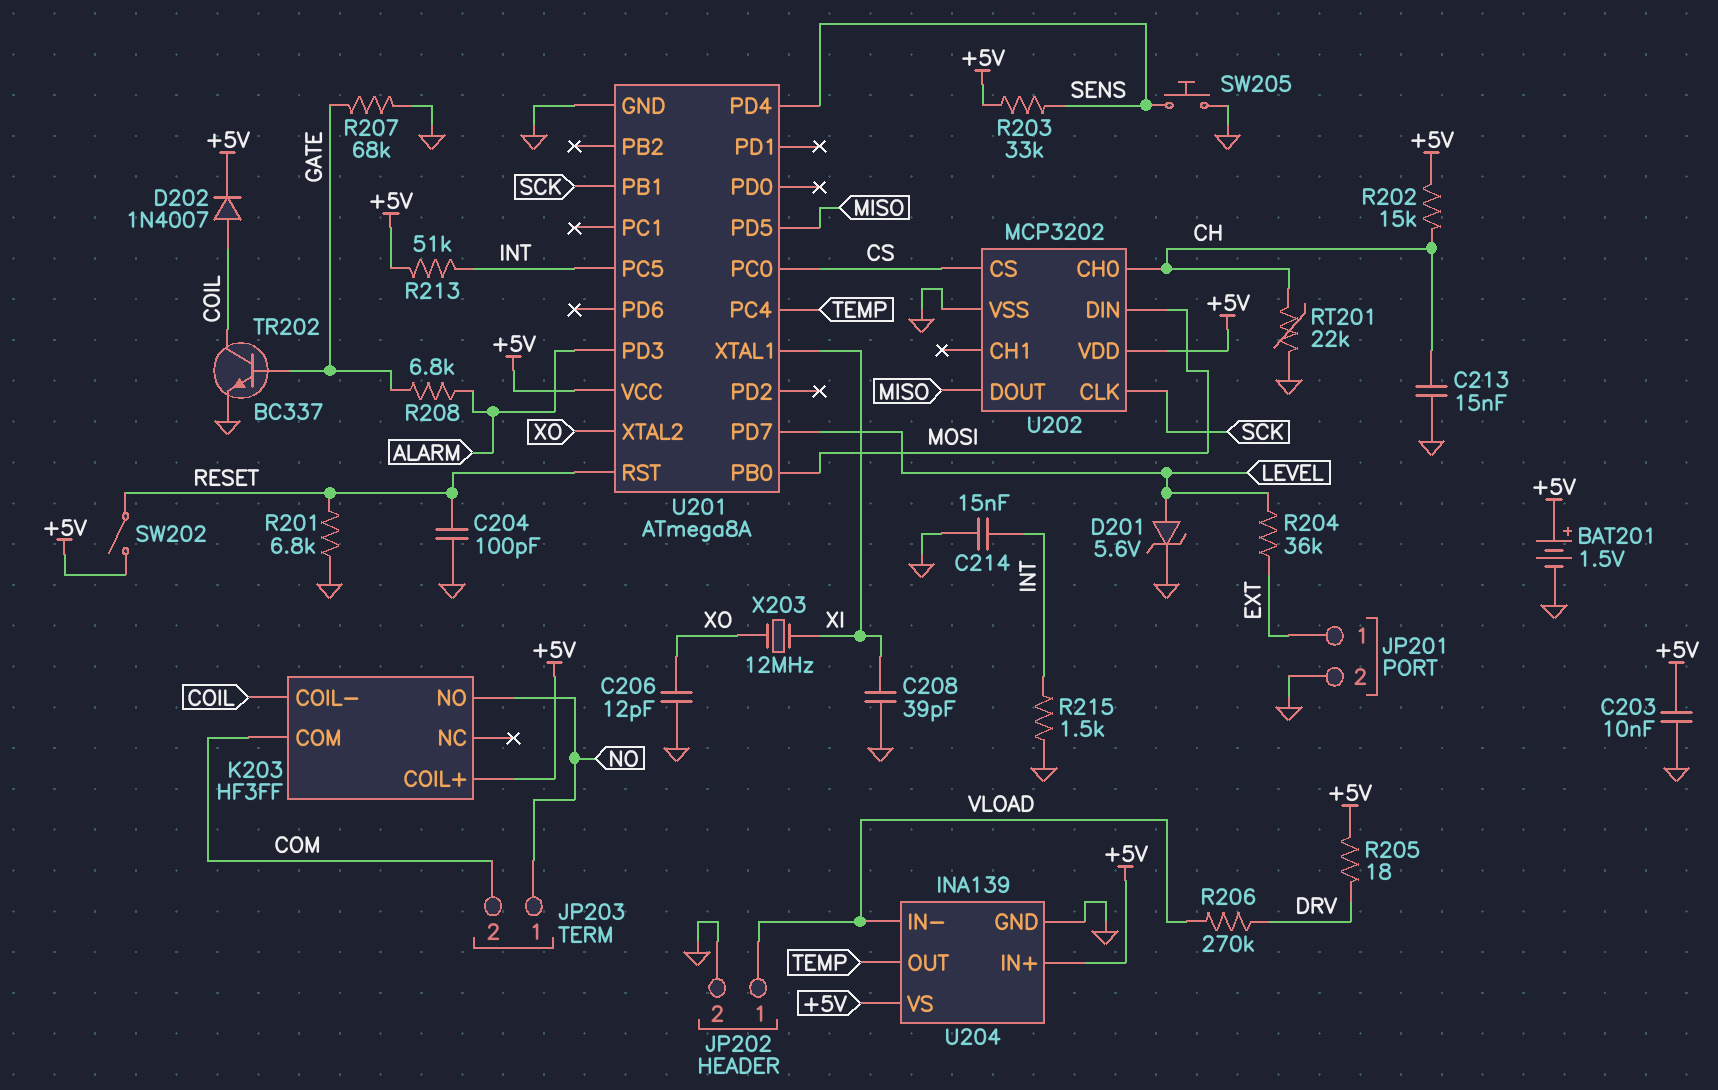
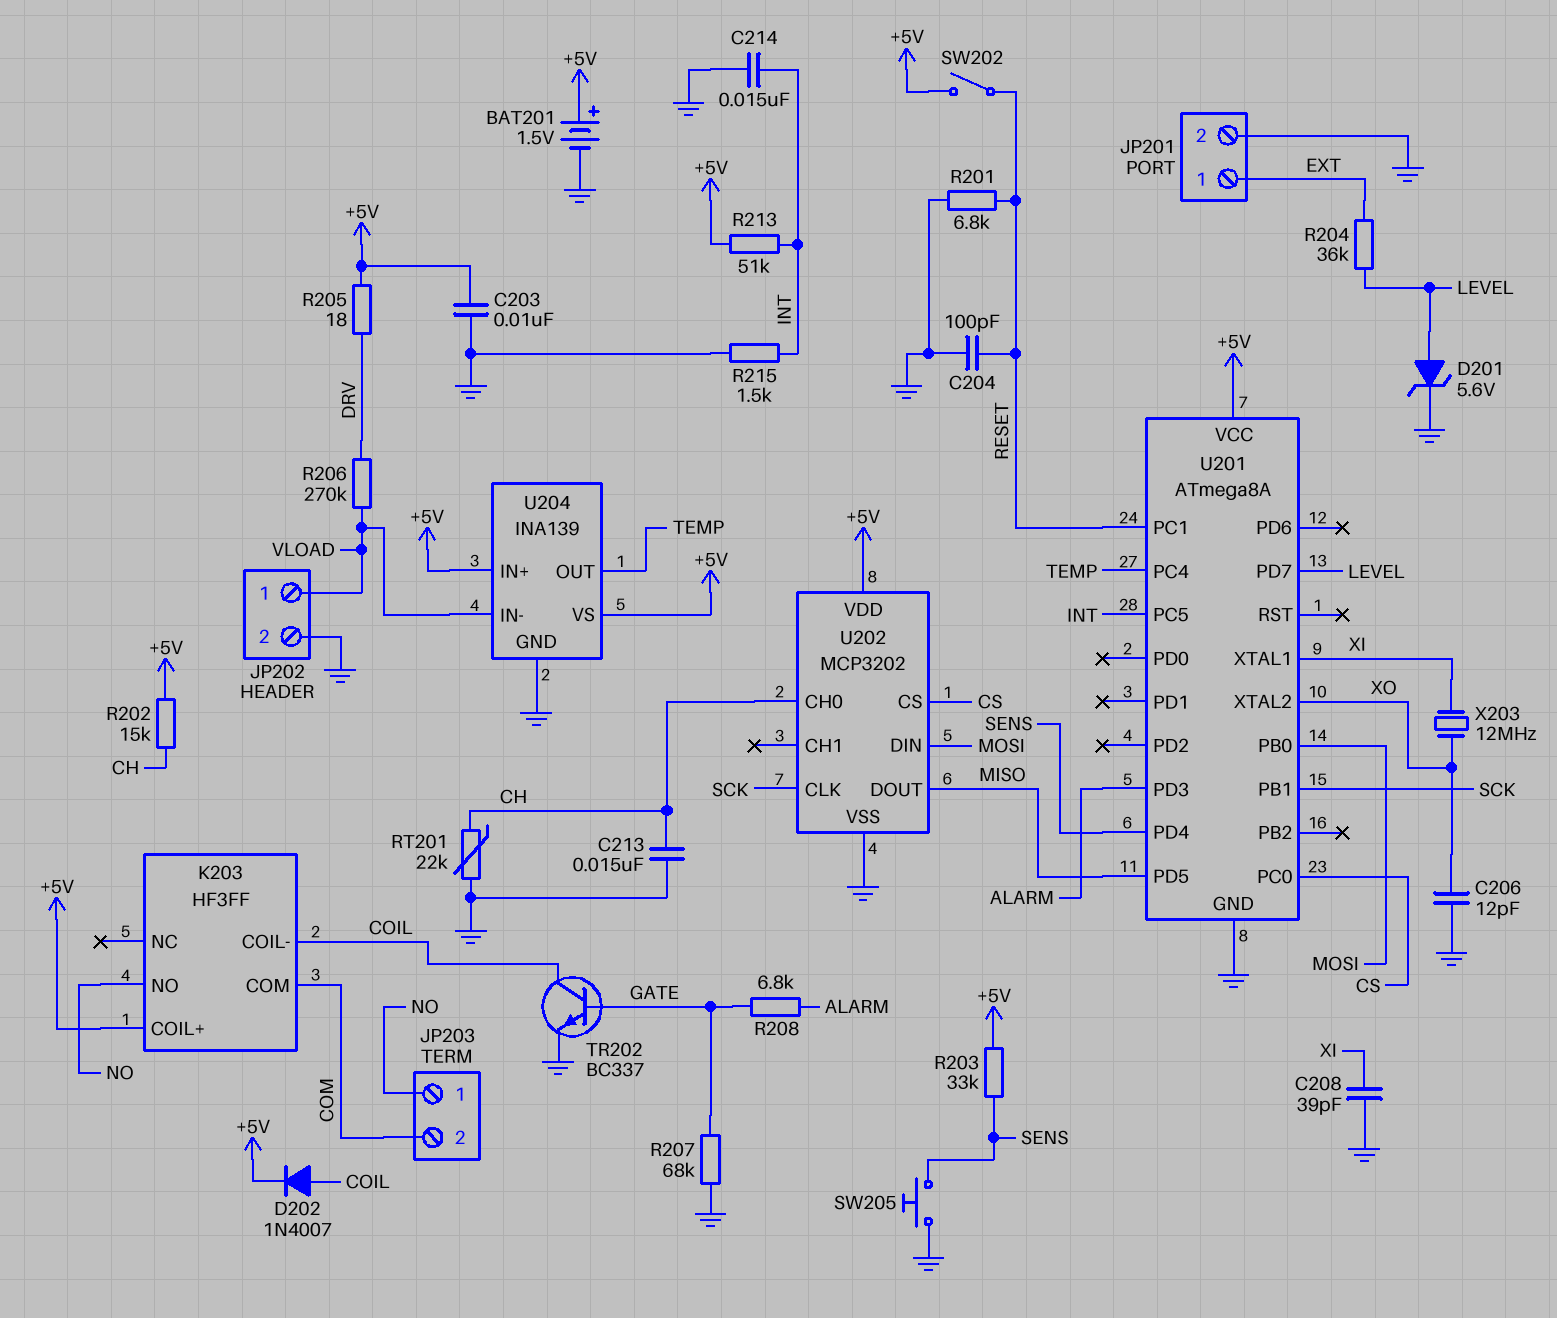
U201 pin PC1: none -> RESET
U201 pin RST: RESET -> none

